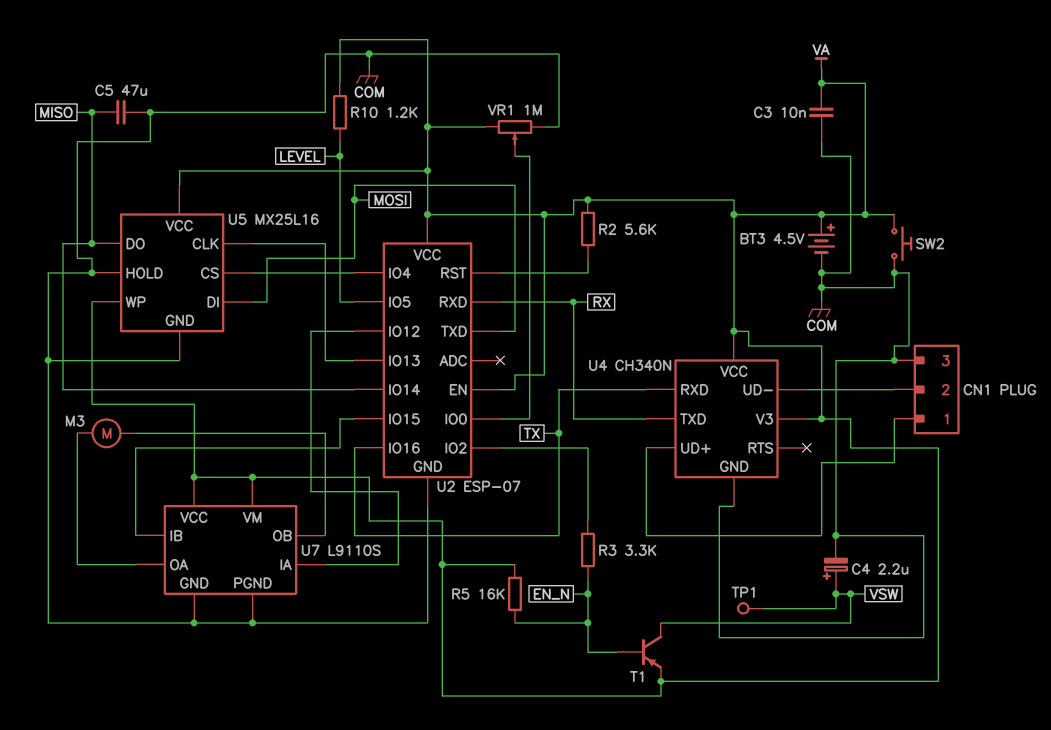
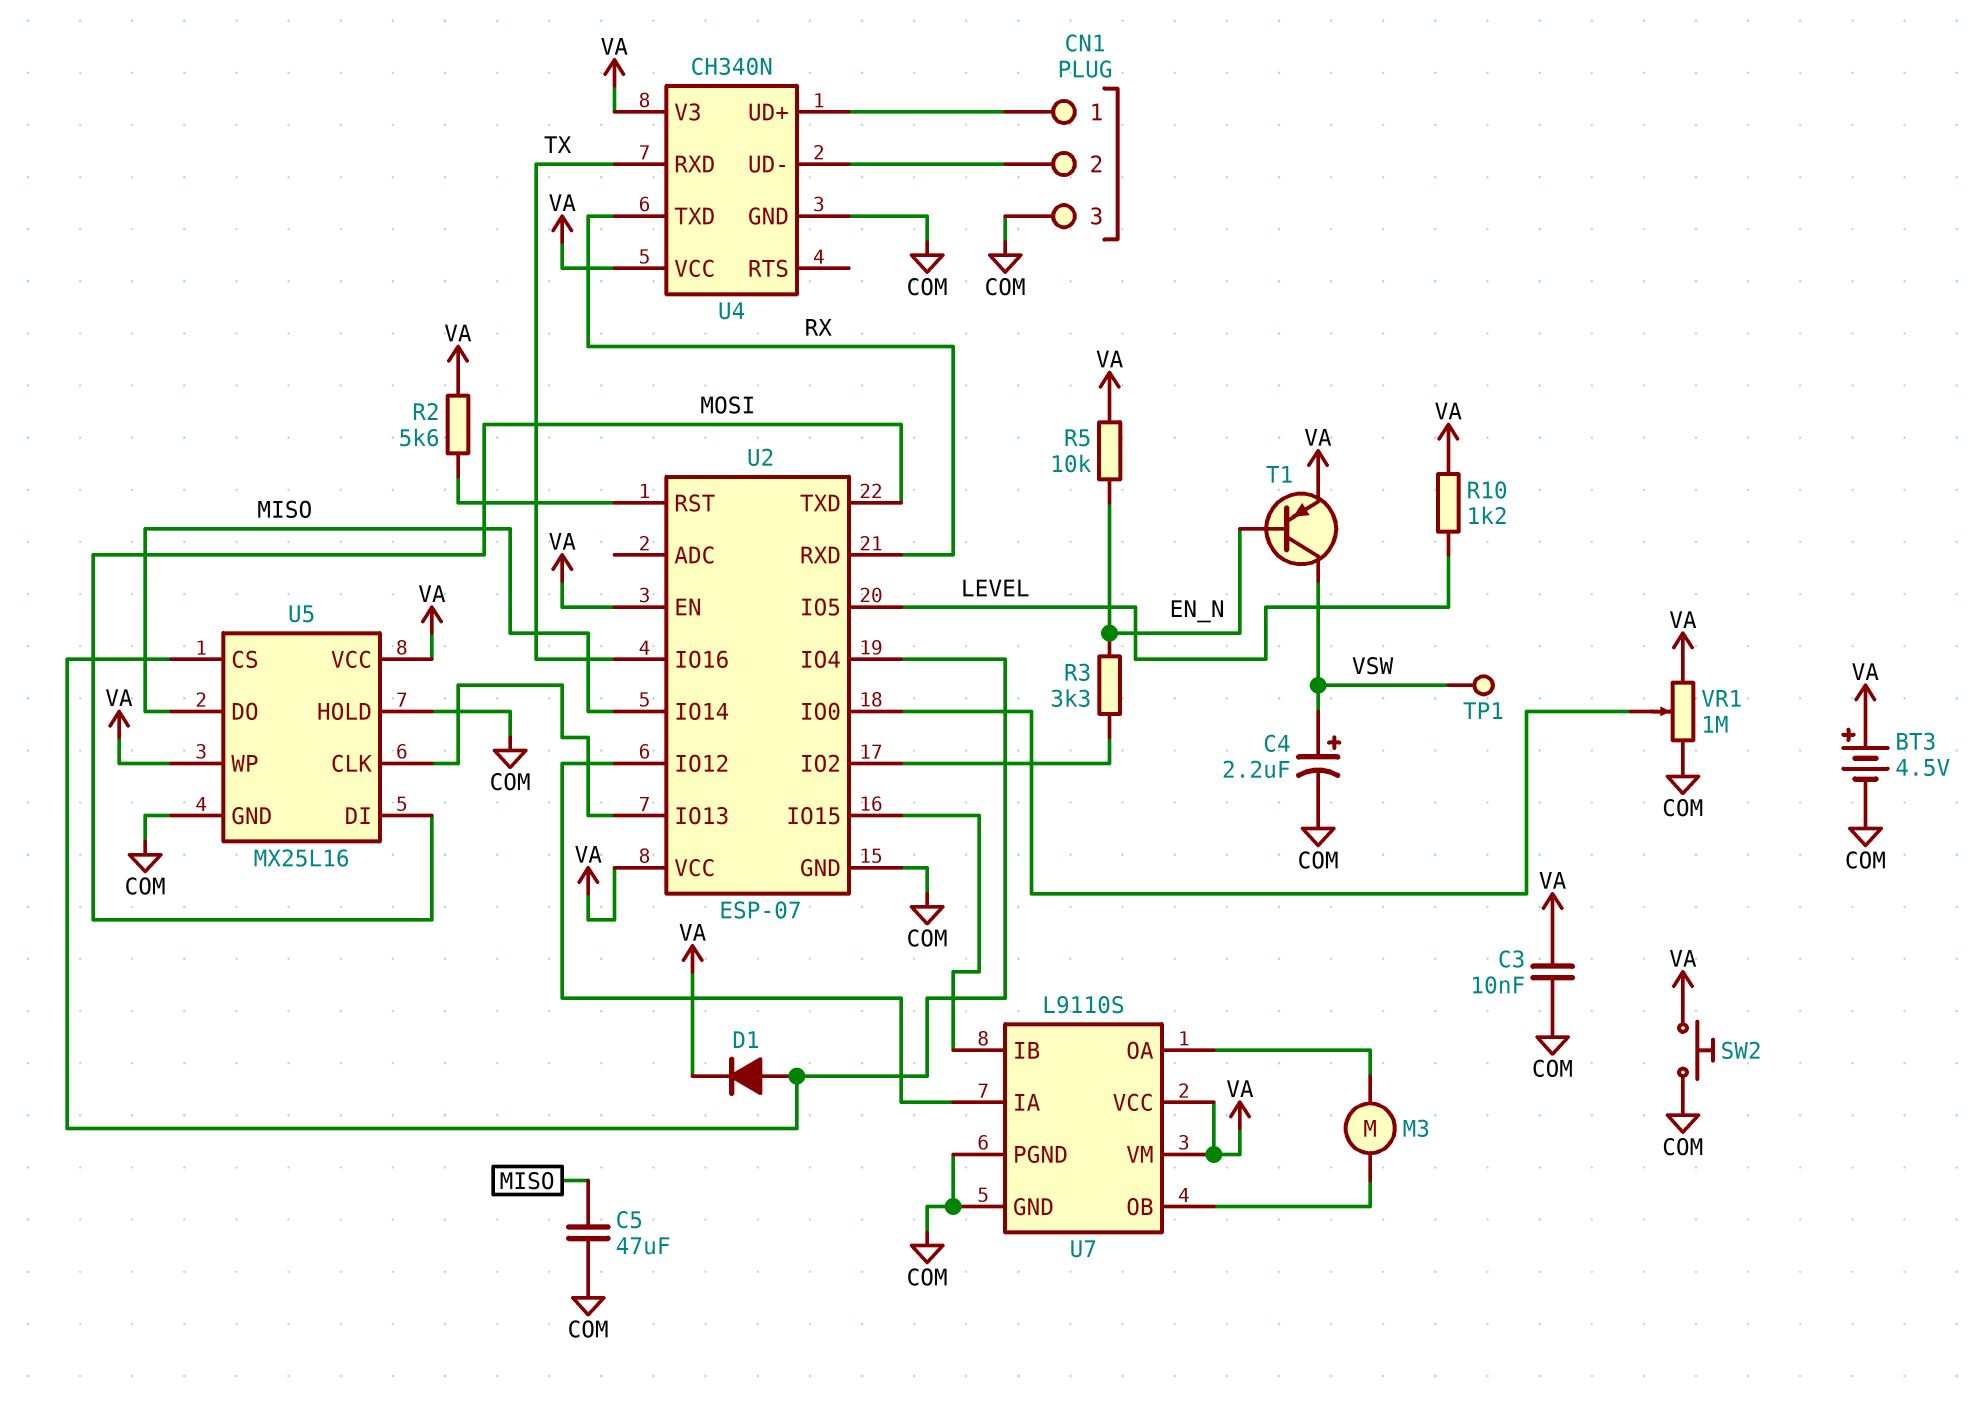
D1: none -> diode (A U2/IO4, K VA)
R5: 16k (EN_N, VA) -> 10k (EN_N, VA)

